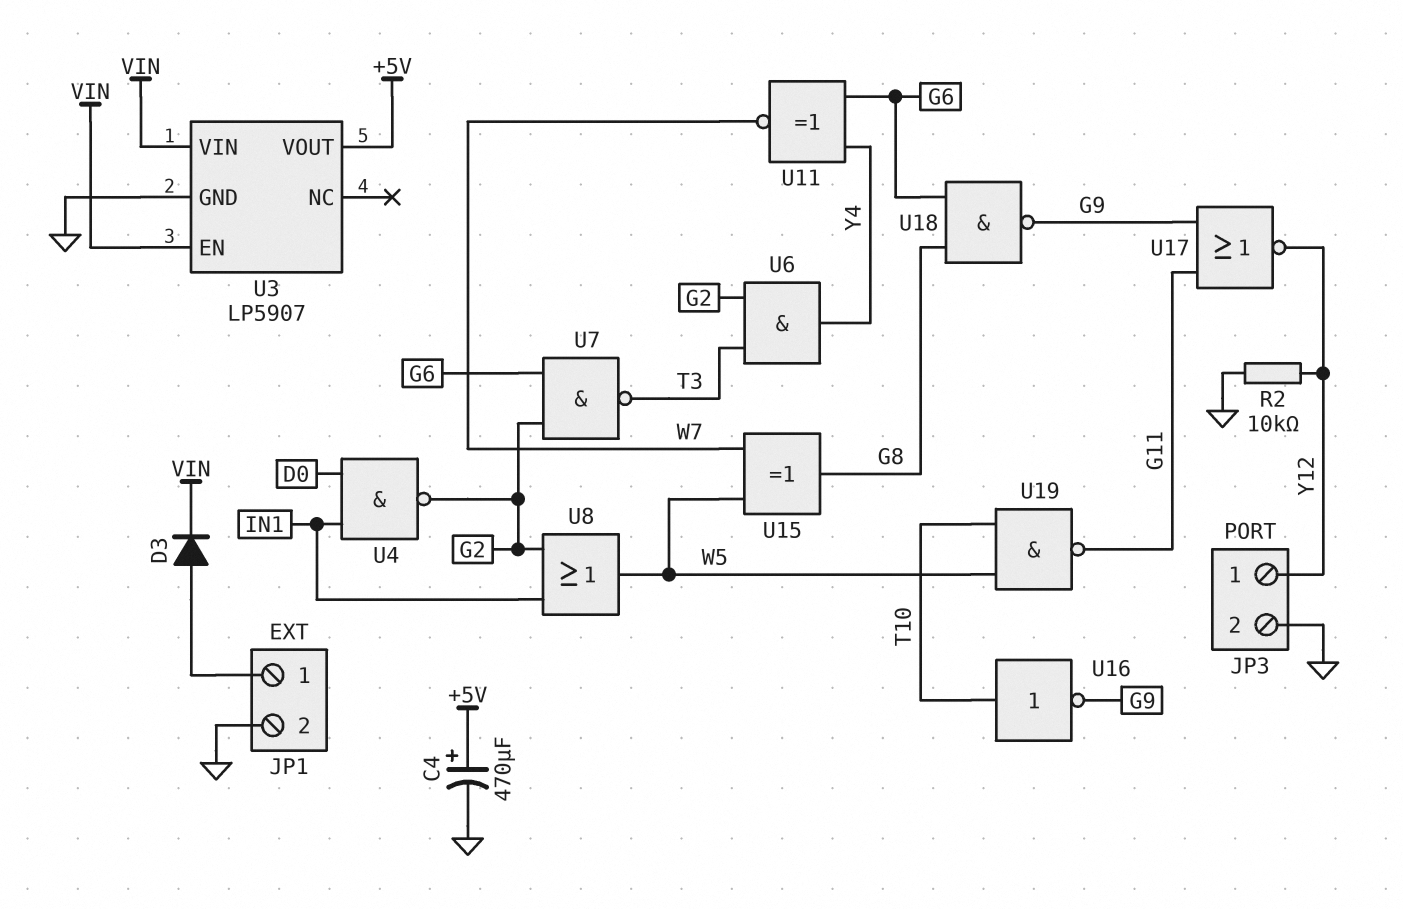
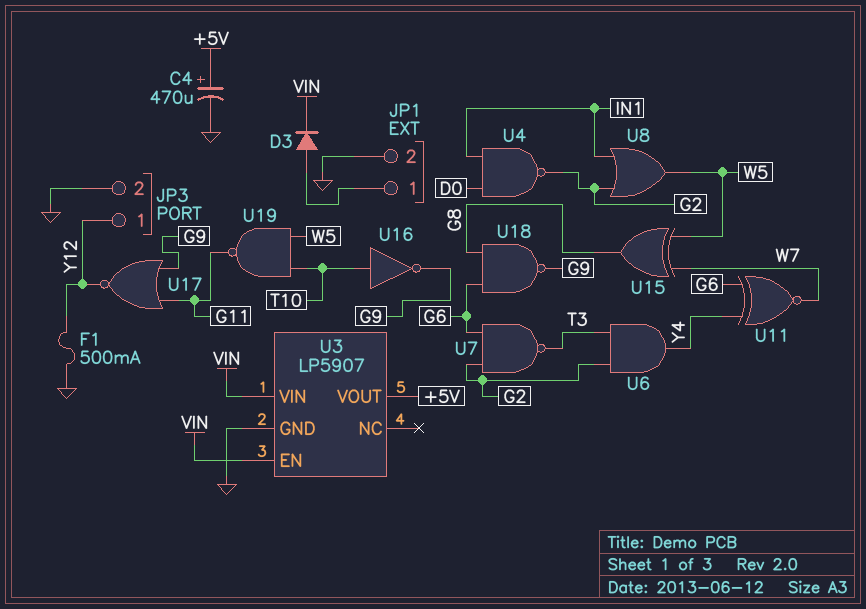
F1: none -> 500mA (GND, Y12)
R2: 10k (GND, Y12) -> none

